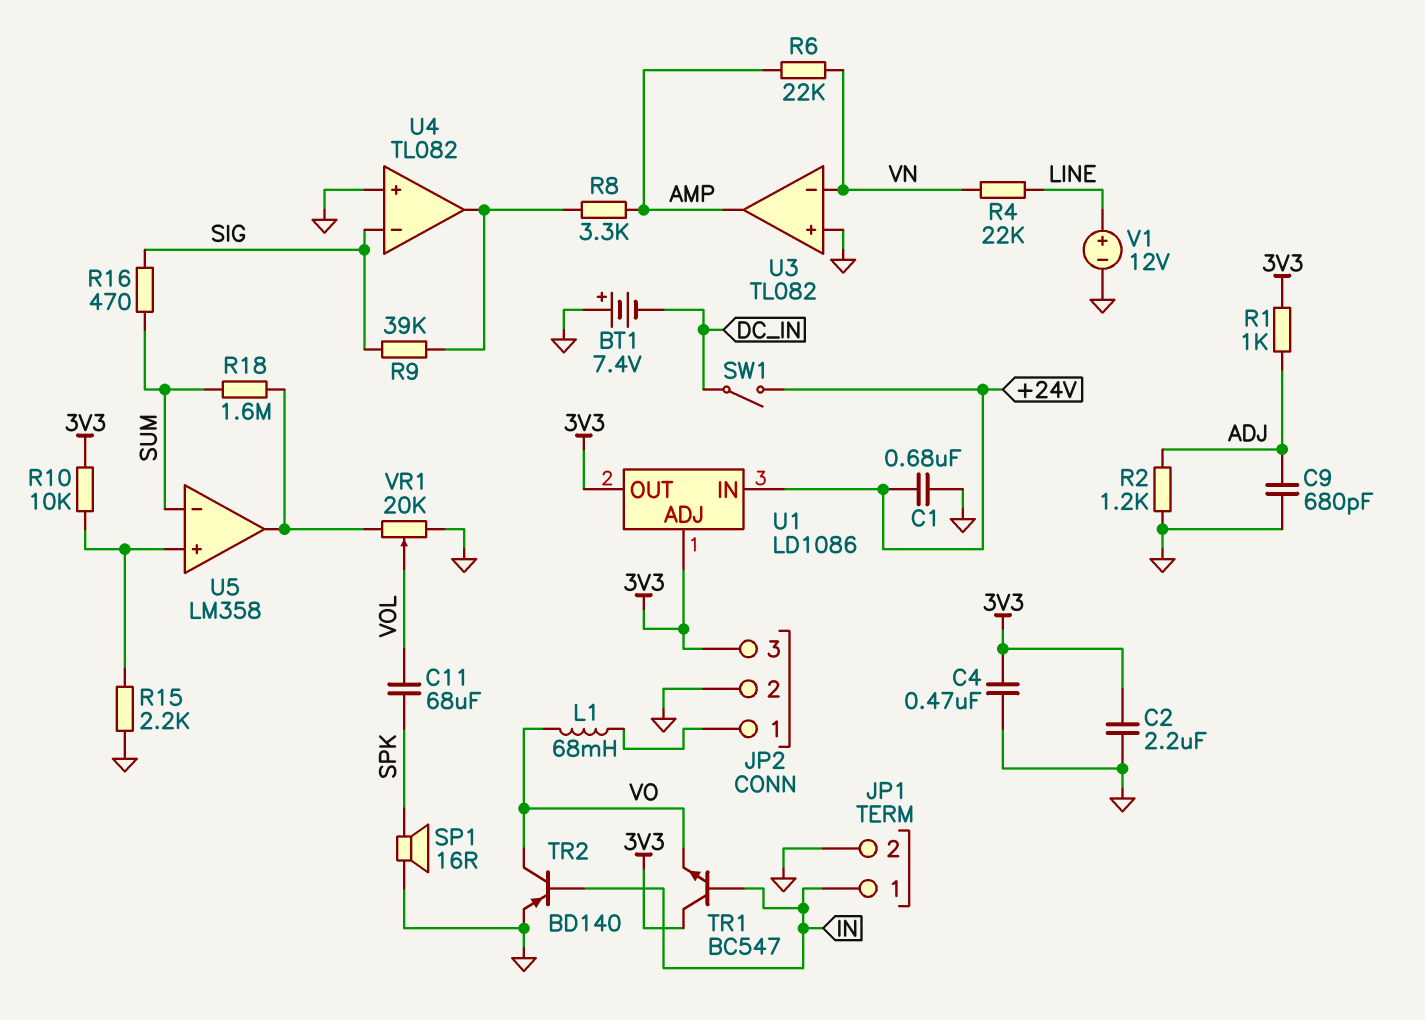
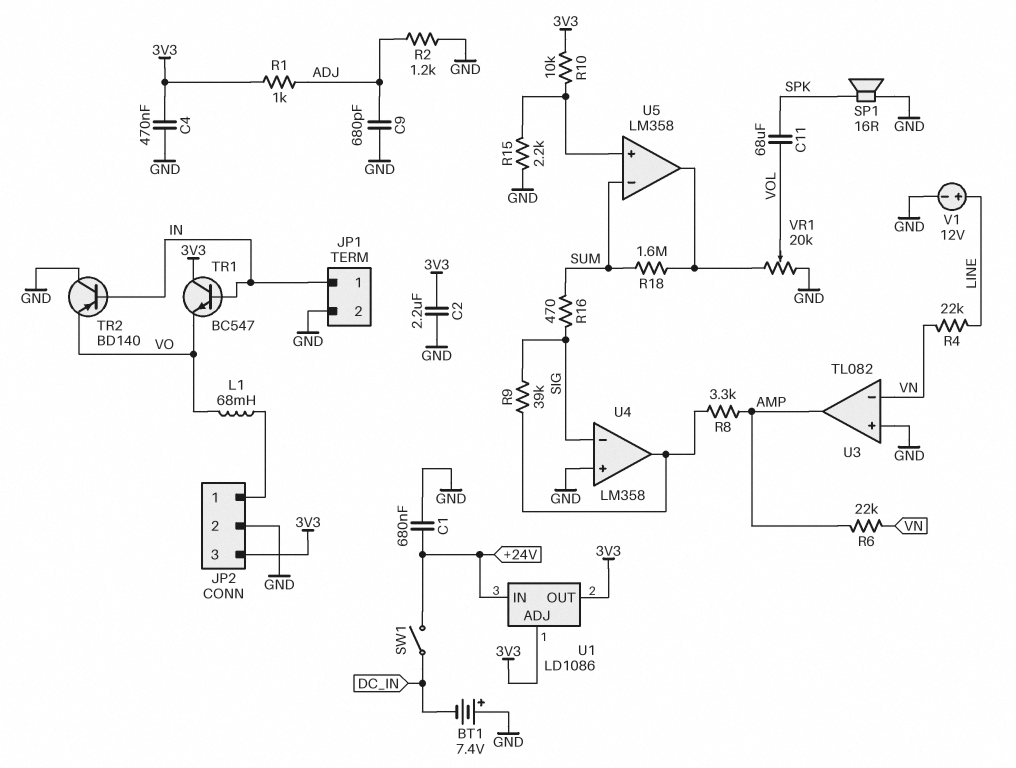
TR2: PNP BD140 (B IN, C VO, E GND) -> PNP BD140 (B IN, C GND, E VO)
U4: TL082 -> LM358

